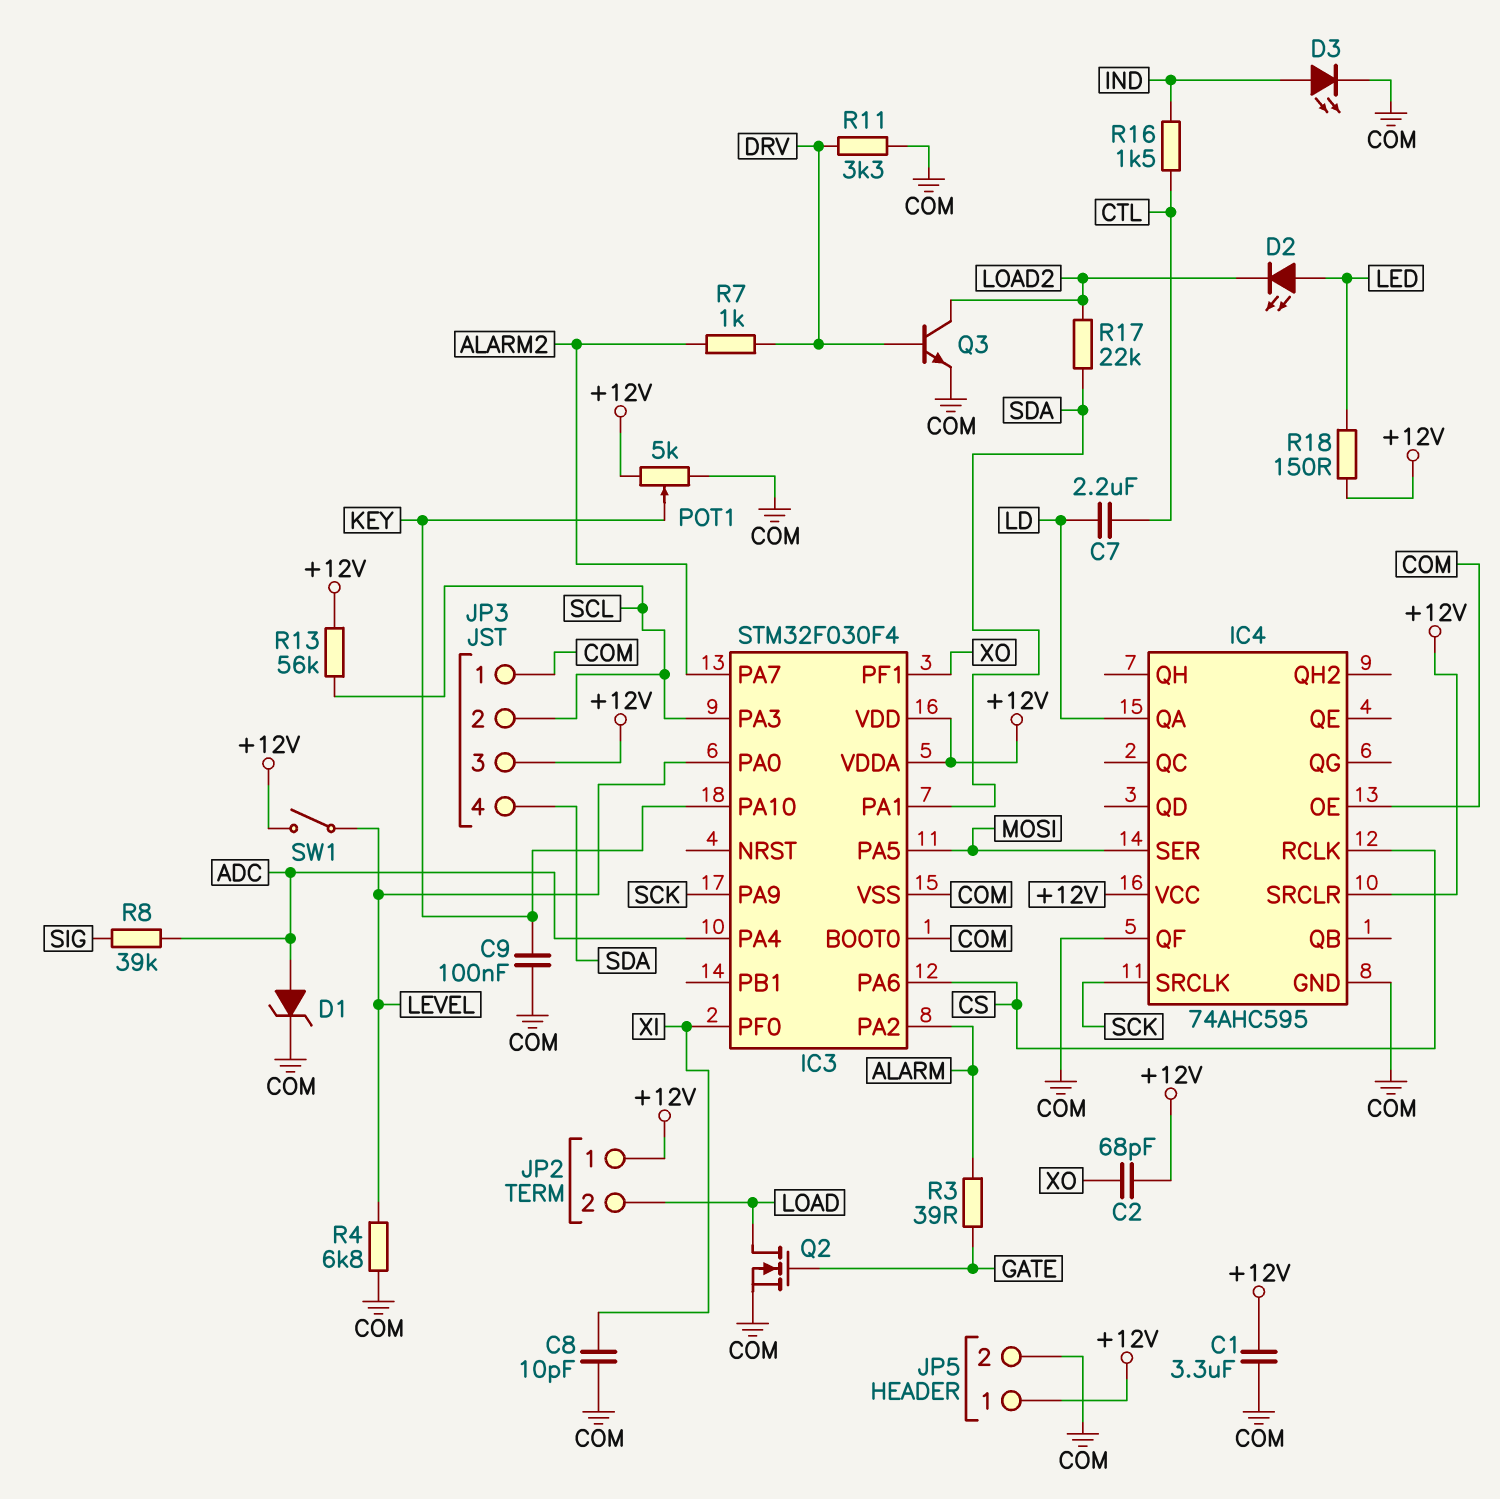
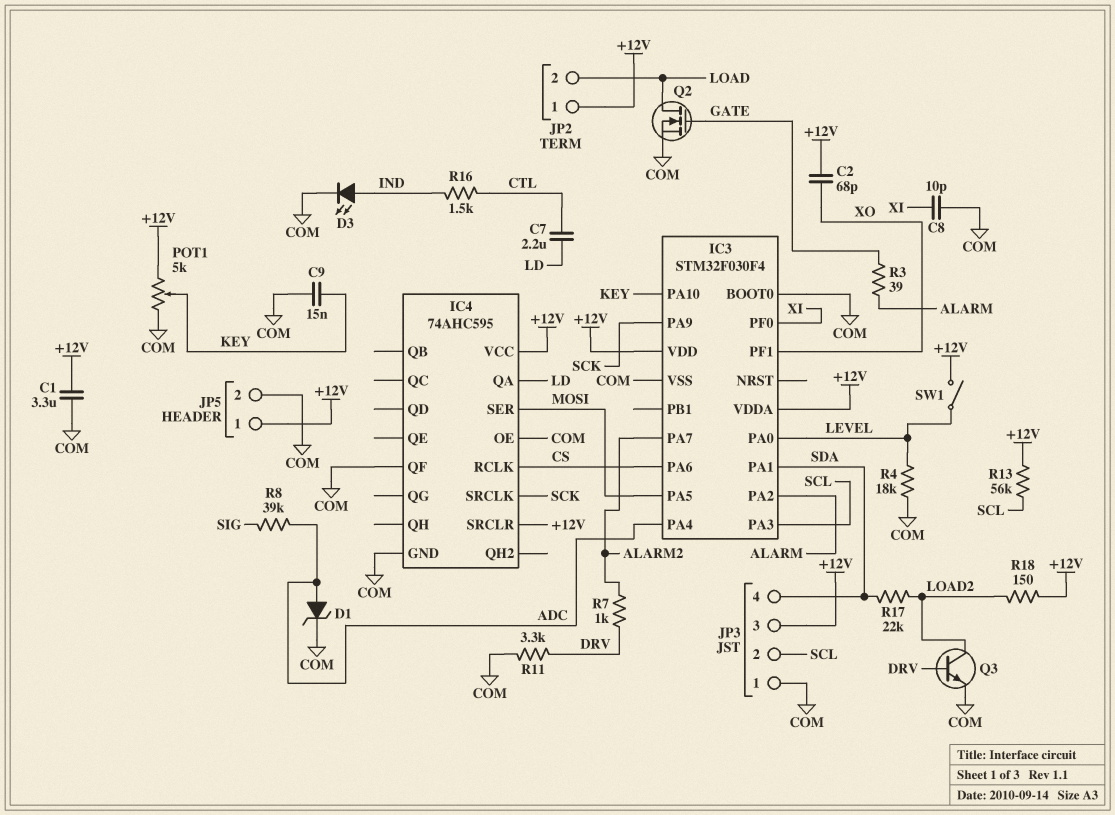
C9: 100nF (COM, KEY) -> 15nF (COM, KEY)
D2: LED (A LED, K LOAD2) -> none
R4: 6.8k (COM, LEVEL) -> 18k (COM, LEVEL)
R18: 150 (+12V, LED) -> 150 (+12V, LOAD2)

